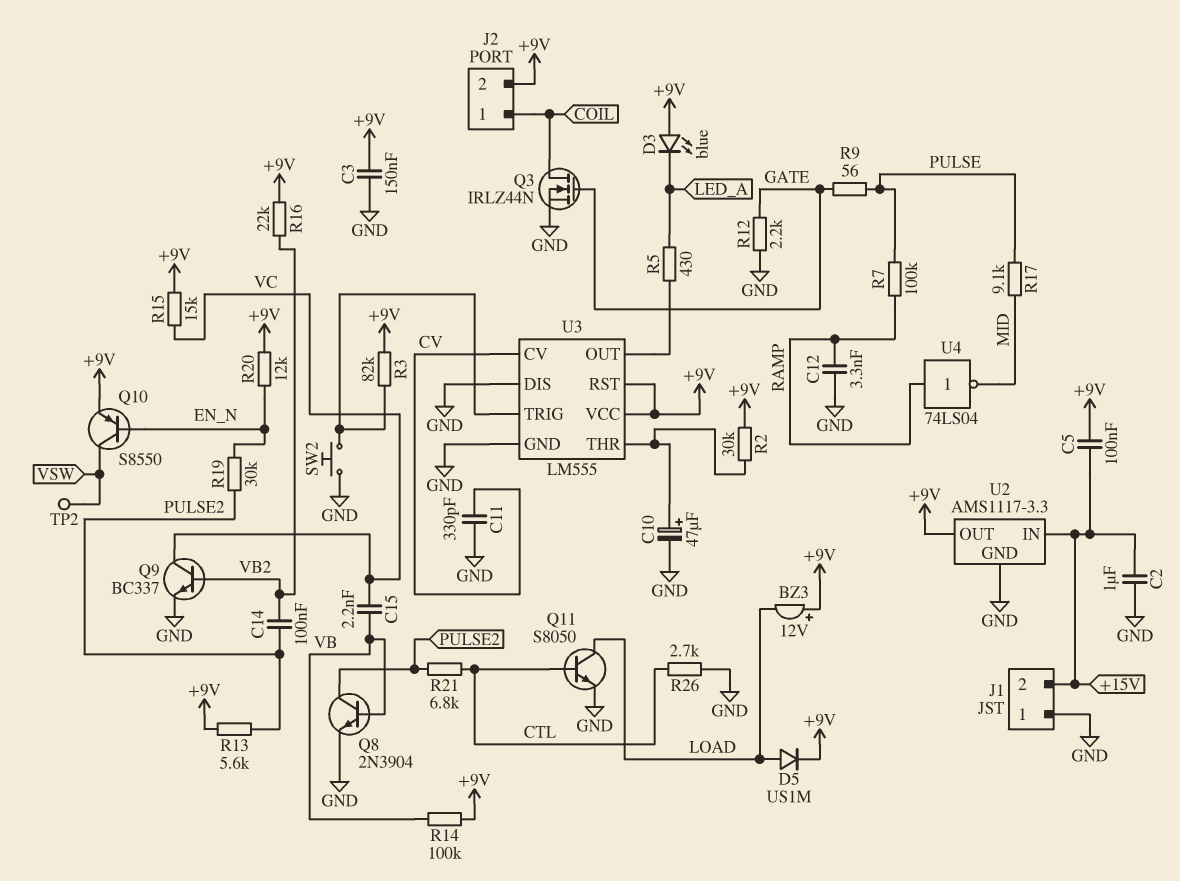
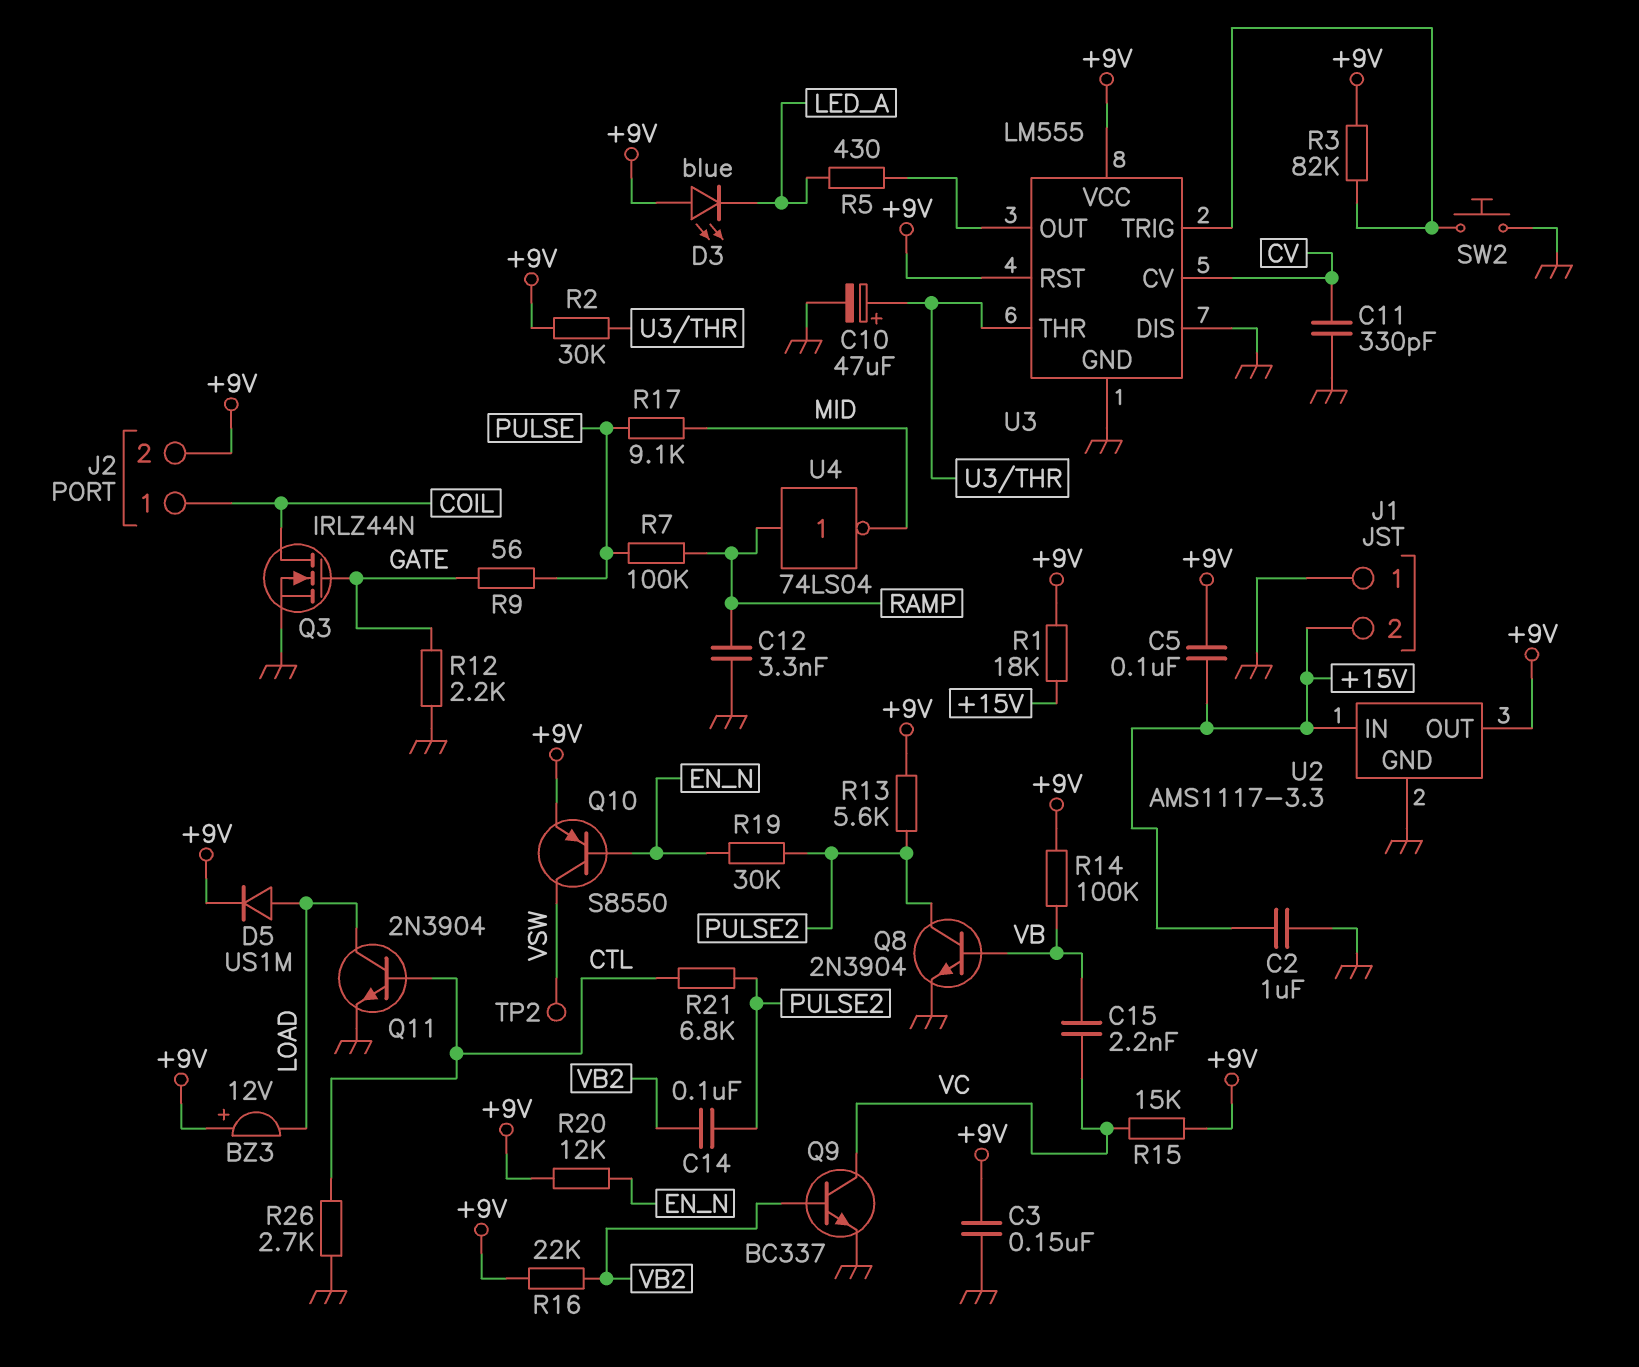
Q11: NPN S8050 (B CTL, C LOAD, E GND) -> NPN 2N3904 (B CTL, C LOAD, E GND)
R1: none -> 18k (+9V, +15V)

